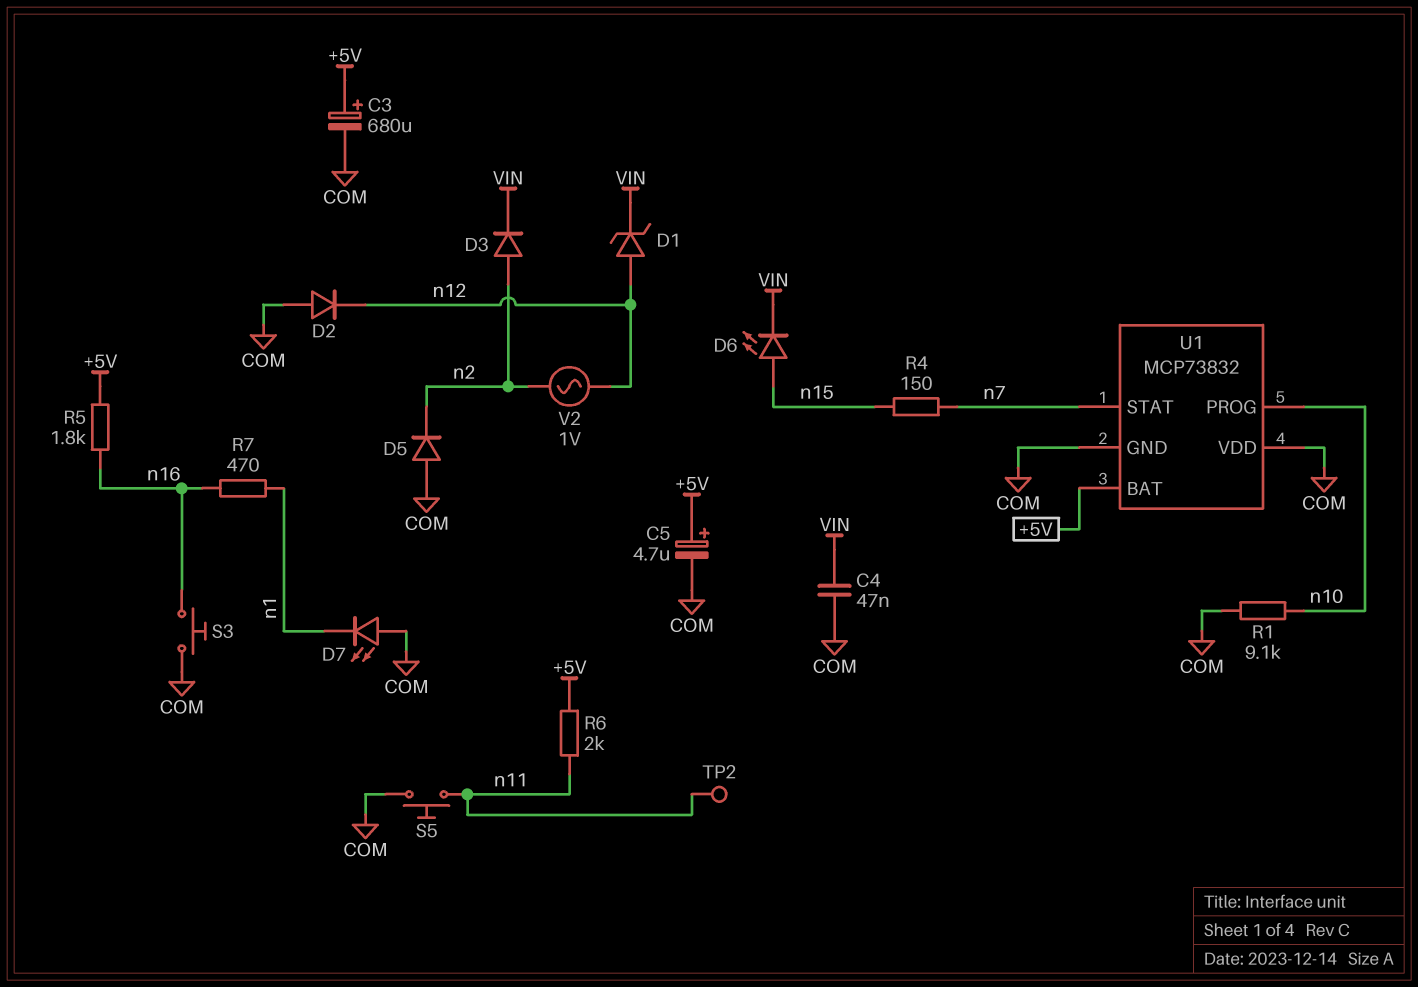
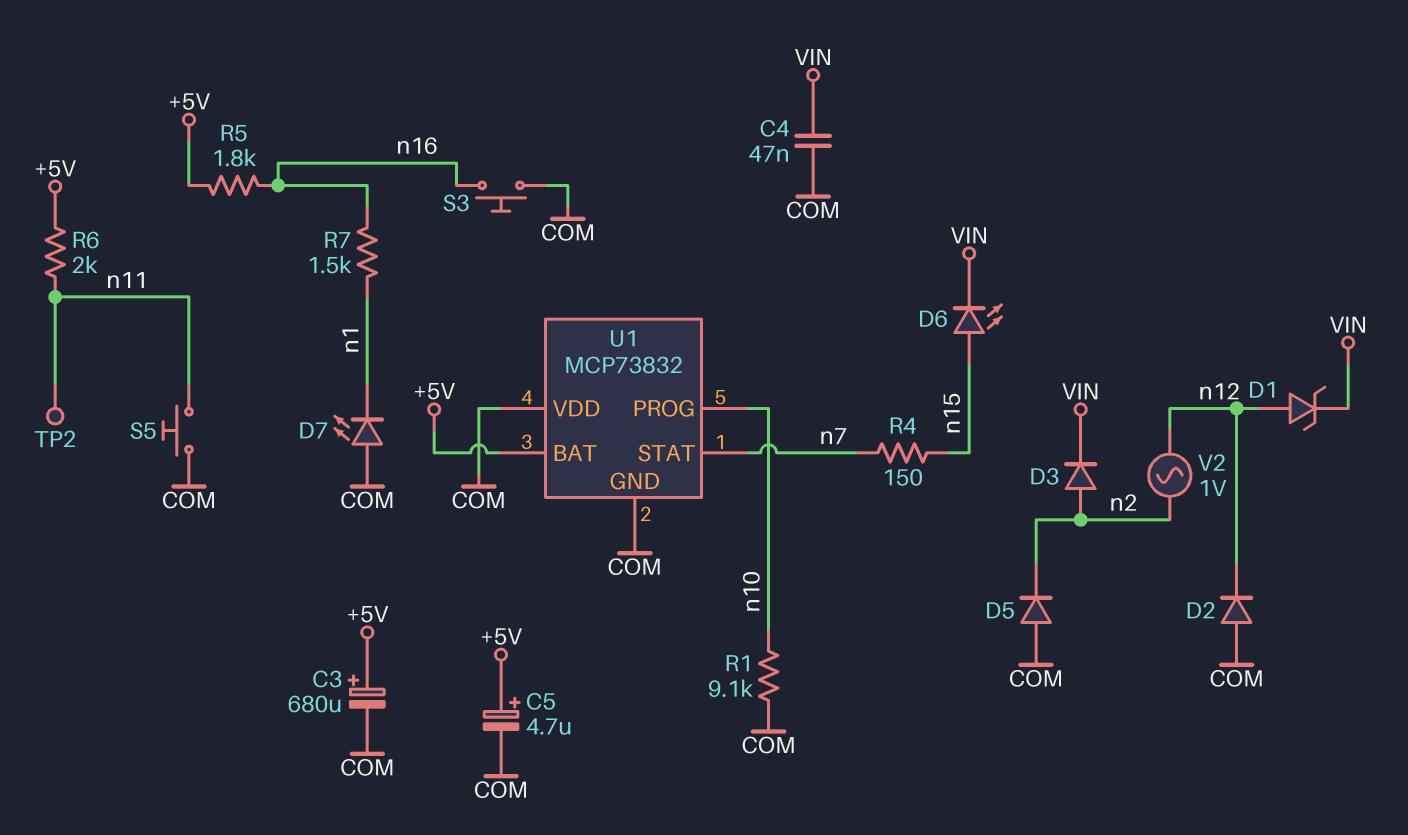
R7: 470 (n1, n16) -> 1.5k (n1, n16)

